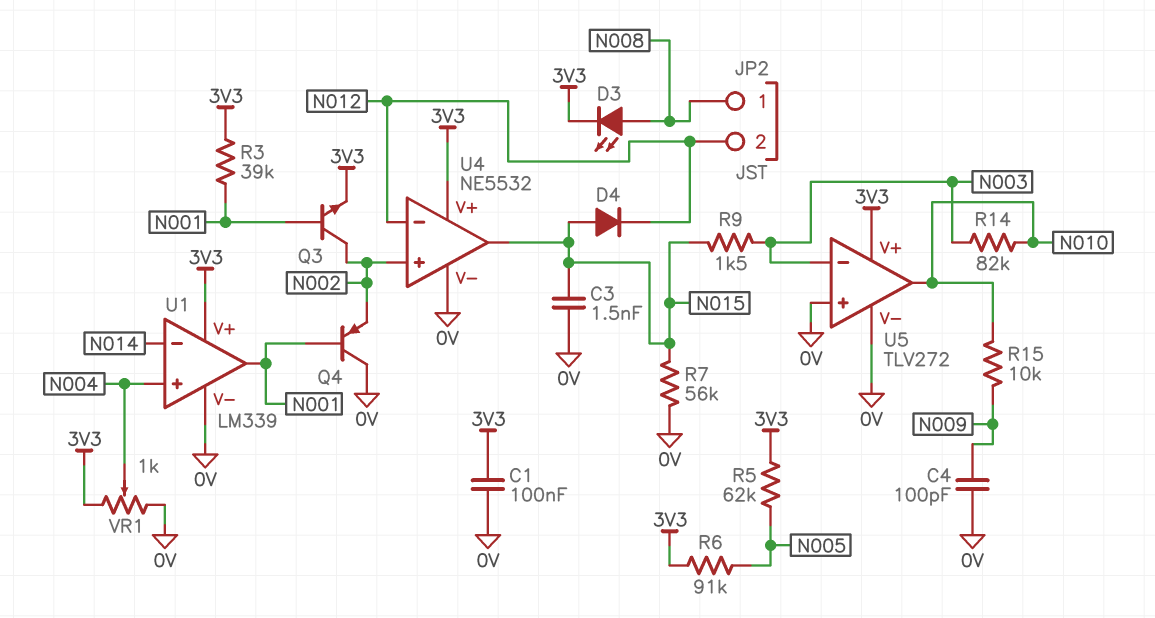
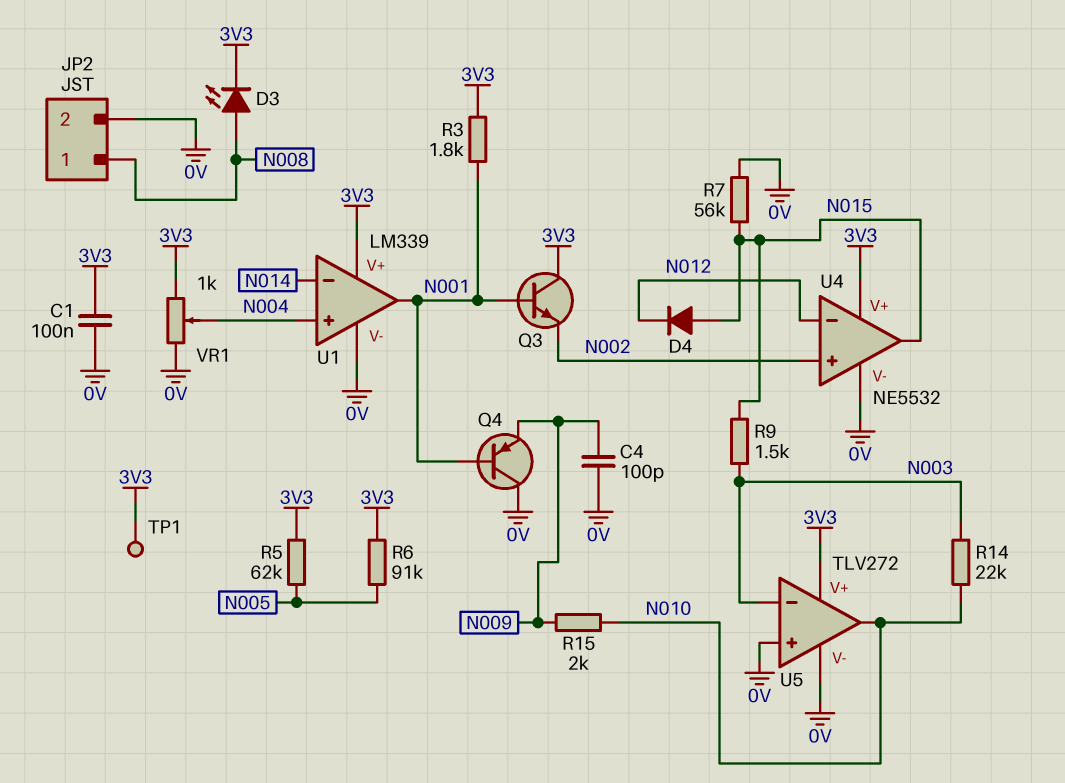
C3: 1.5nF (0V, N015) -> none
JP2 pin 2: N012 -> 0V
Q3: NPN (B N001, C N002, E 3V3) -> NPN (B N001, C 3V3, E N002)
Q4: PNP (B N001, C 0V, E N002) -> PNP (B N001, C 0V, E N009)
R3: 39k (3V3, N001) -> 1.8k (3V3, N001)
R14: 82k (N003, N010) -> 22k (N003, N010)
R15: 10k (N009, N010) -> 2k (N009, N010)
TP1: none -> test point (3V3)

